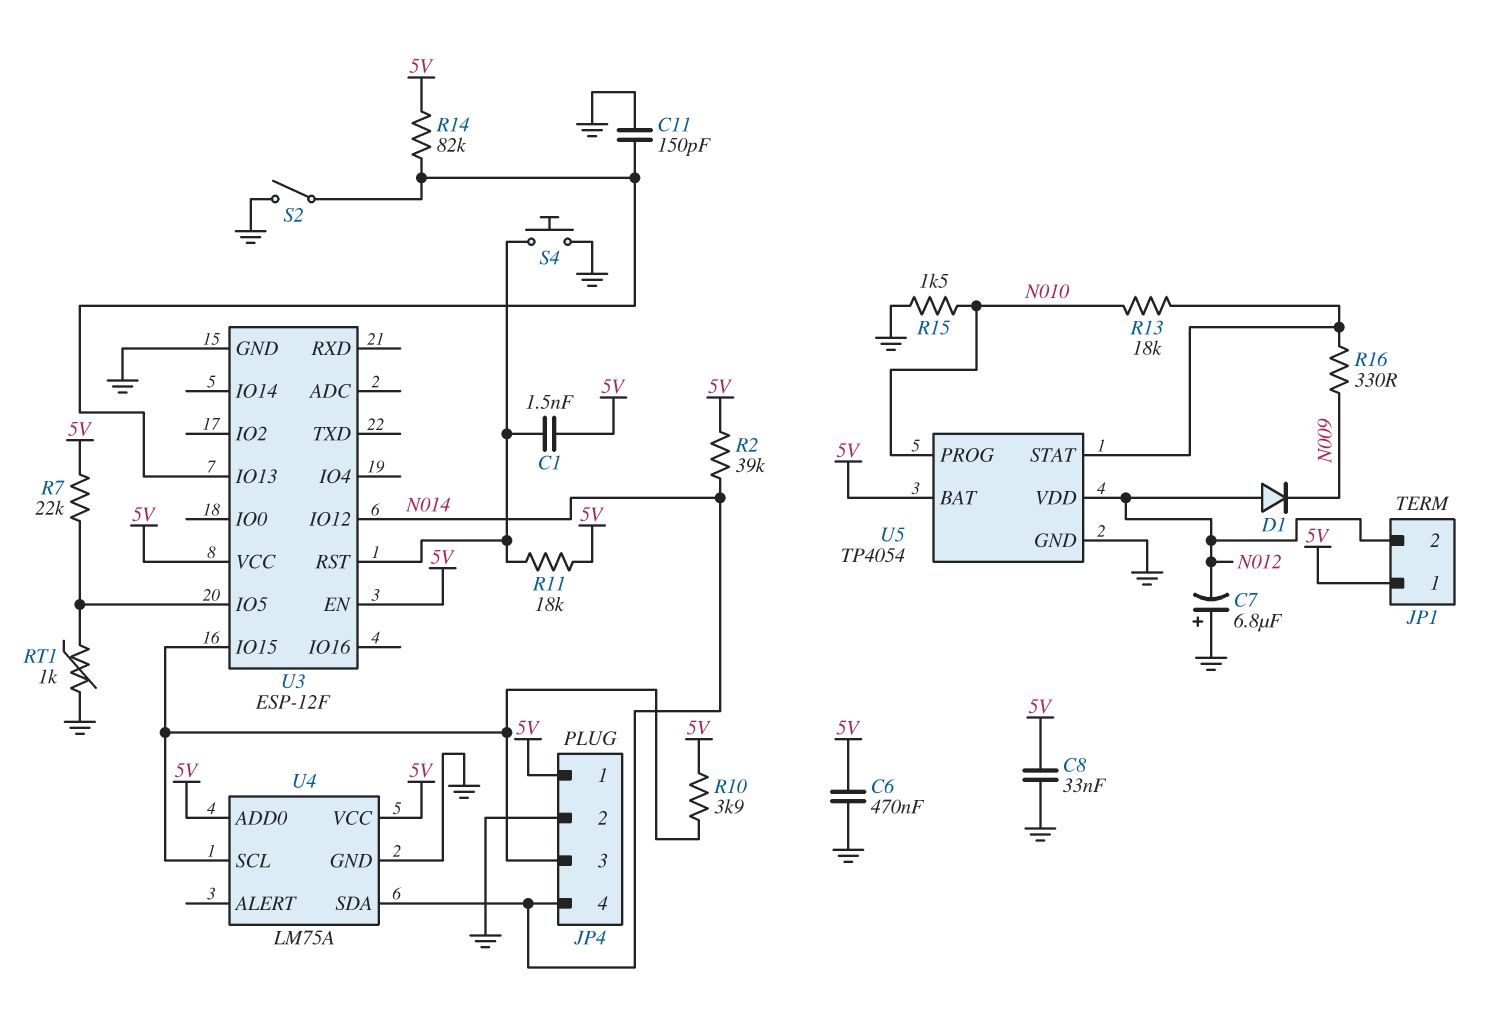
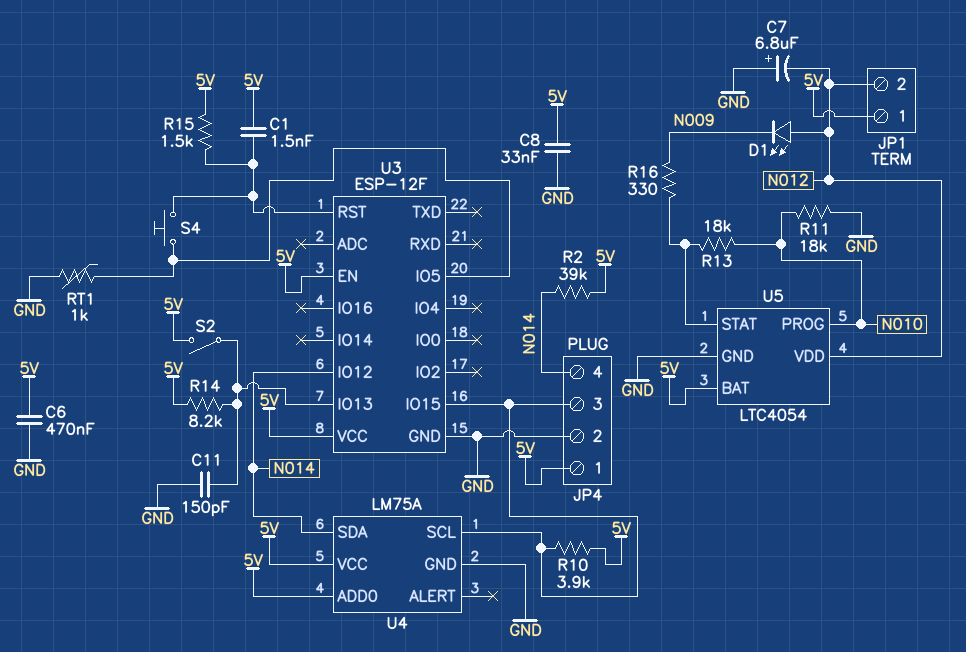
D1: diode (A N012, K N009) -> LED (A N012, K N009)
R7: 22k (5V, U3/IO5) -> none
R11: 18k (5V, U3/RST) -> 18k (GND, N010)
R14: 82k (5V, U3/IO13) -> 8.2k (5V, U3/IO13)
R15: 1.5k (GND, N010) -> 1.5k (5V, U3/RST)
S2: switch (GND, U3/IO13) -> switch (5V, U3/IO13)
S4: button (GND, U3/RST) -> button (U3/IO5, U3/RST)
U5: TP4054 -> LTC4054

